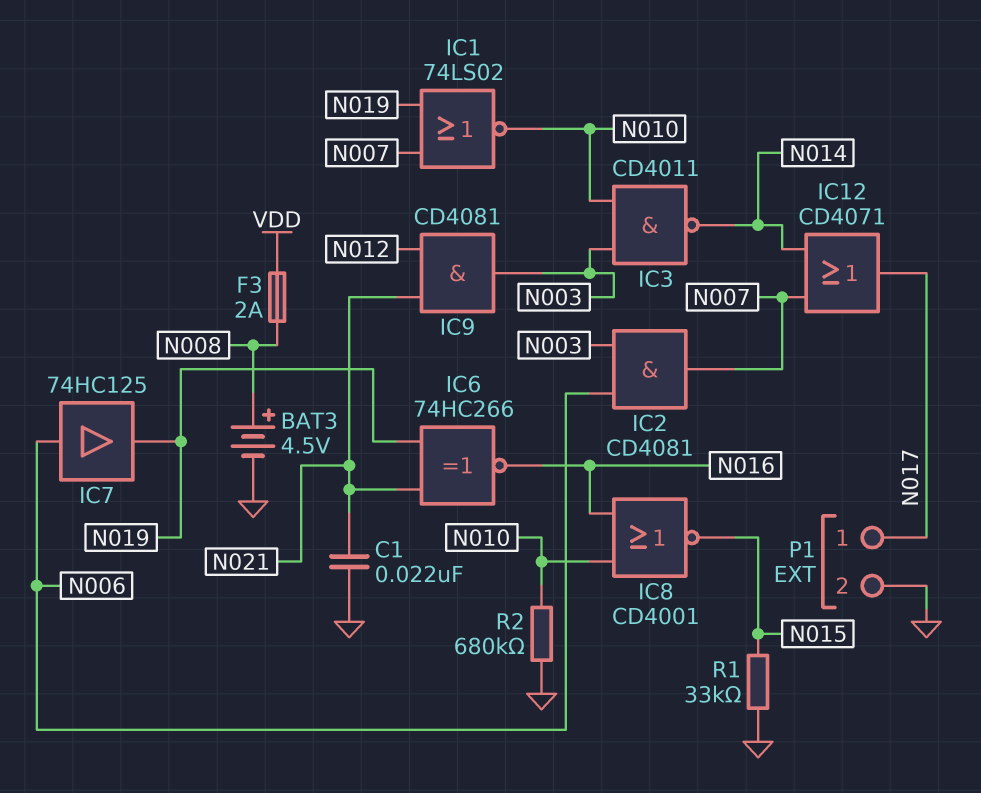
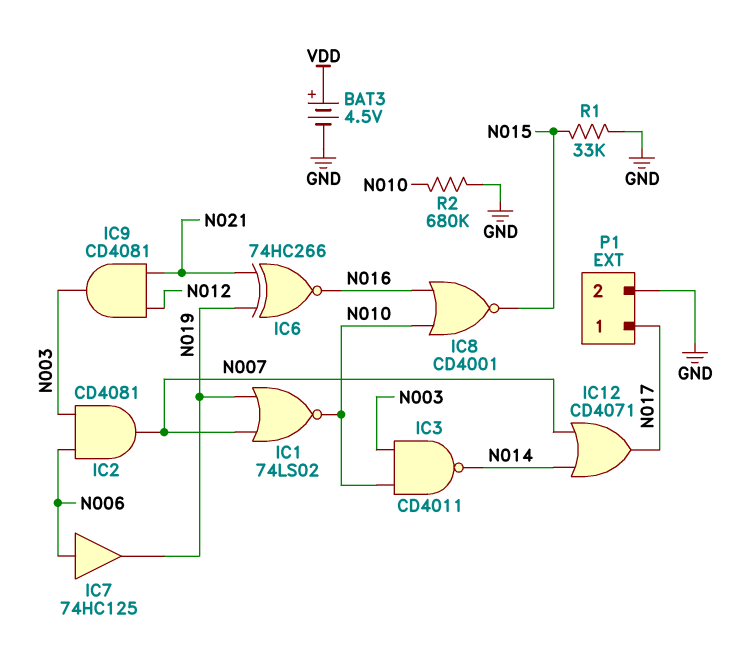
BAT3: 4.5V (plus N008, minus GND) -> 4.5V (plus VDD, minus GND)
C1: 22nF (GND, N021) -> none
F3: 2A (N008, VDD) -> none

